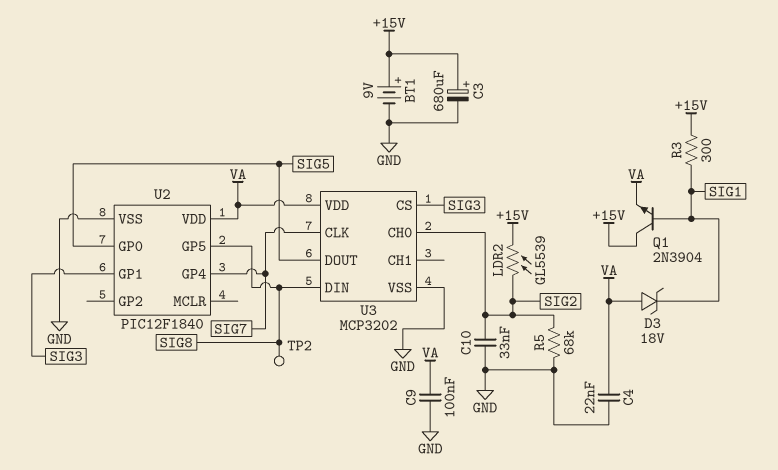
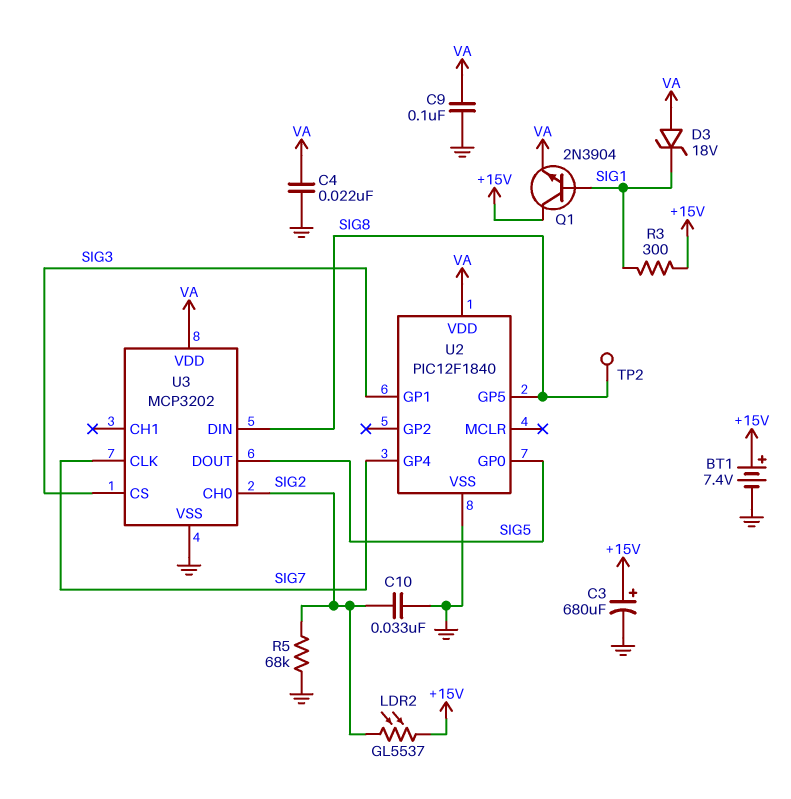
BT1: 9V (plus +15V, minus GND) -> 7.4V (plus +15V, minus GND)
LDR2: GL5539 (+15V, SIG2) -> GL5537 (+15V, SIG2)

